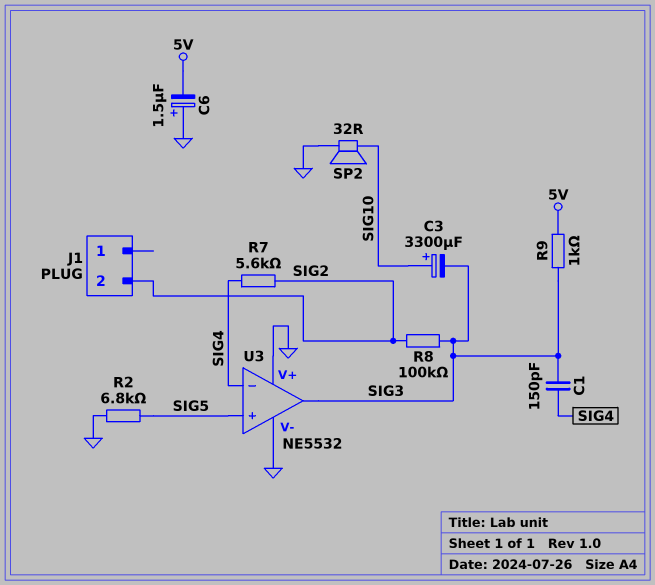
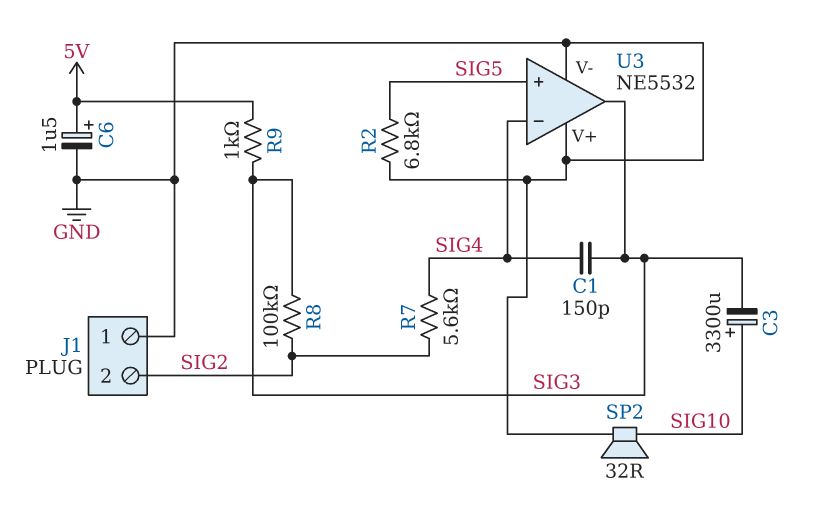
C6: 1.5uF (plus GND, minus 5V) -> 1.5uF (plus 5V, minus GND)
J1 pin 1: none -> GND

